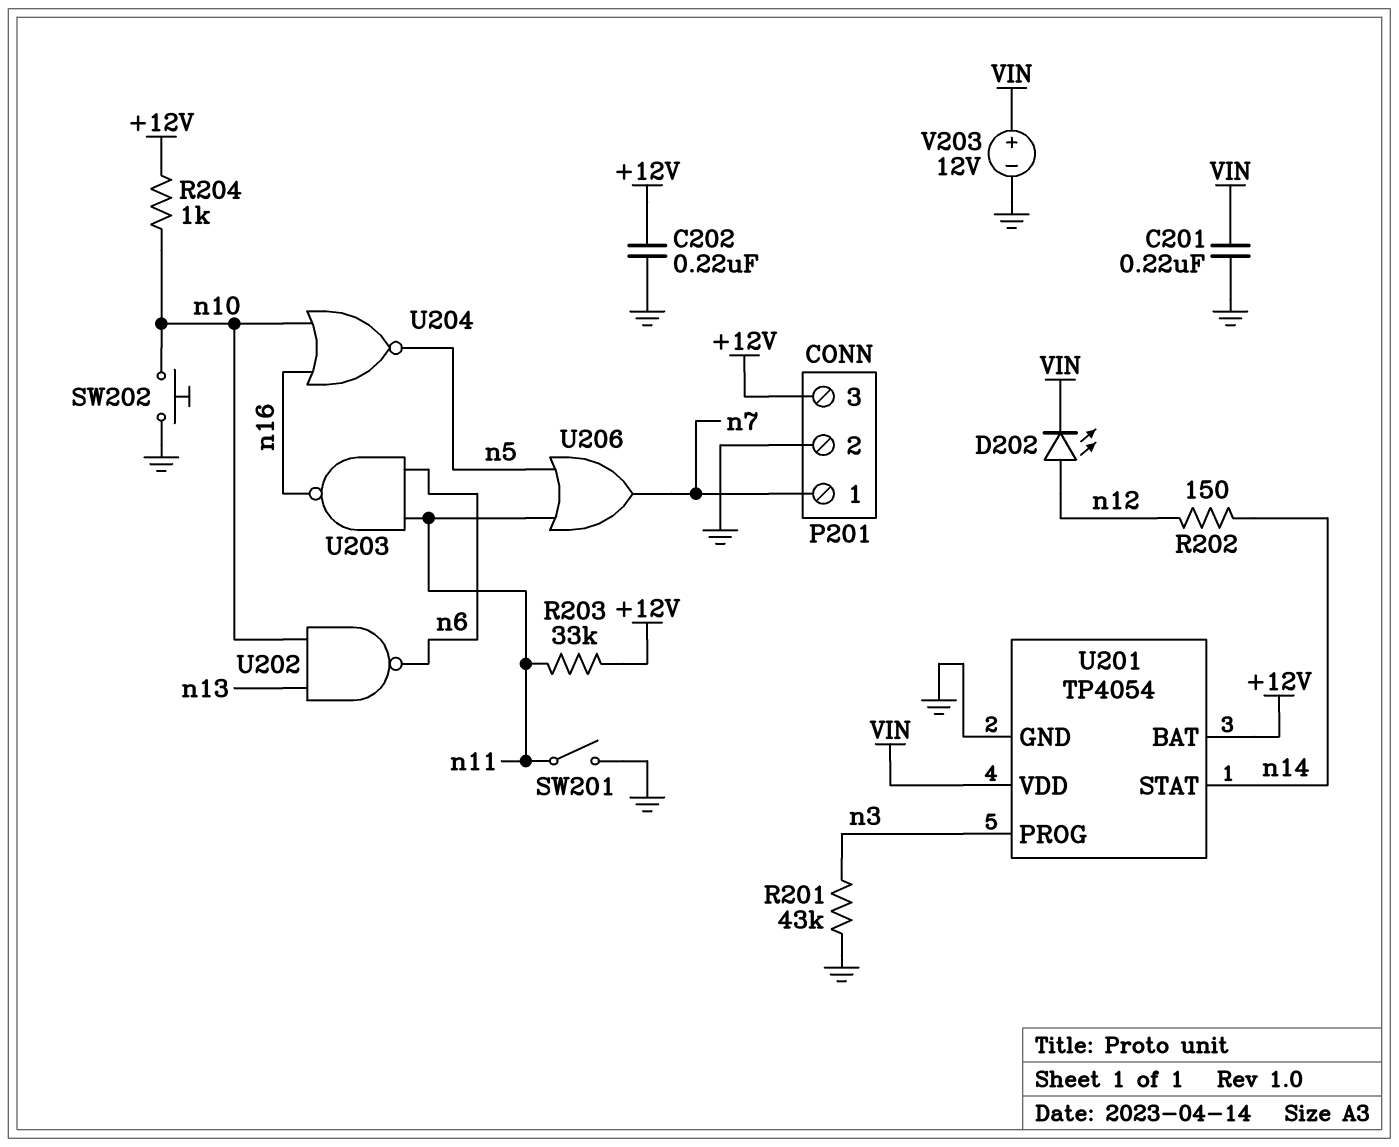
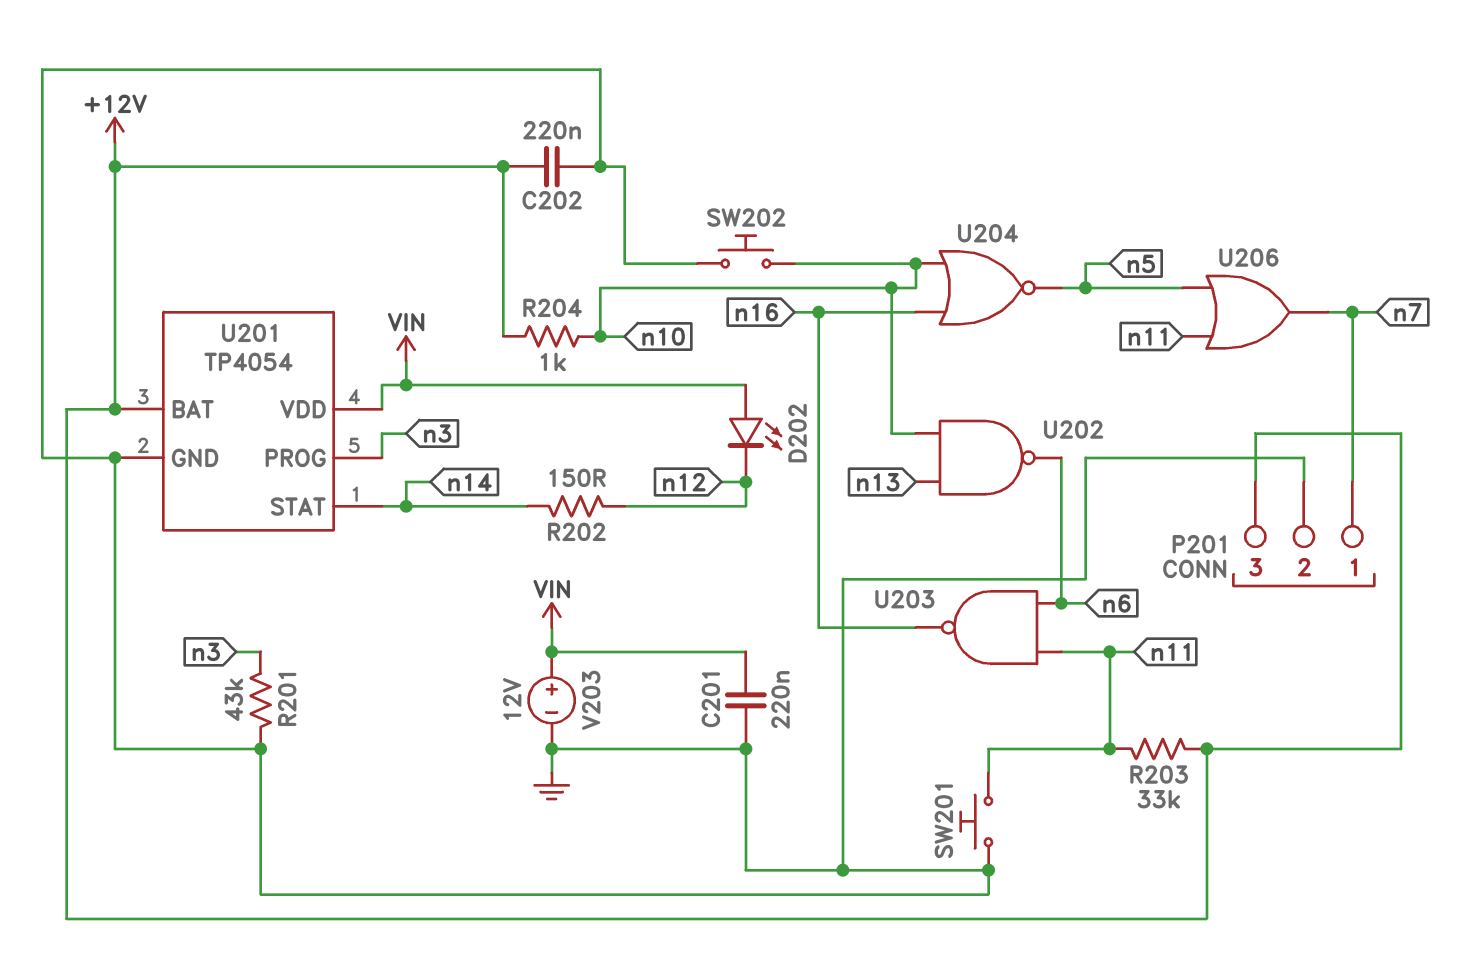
D202: LED (A n12, K VIN) -> LED (A VIN, K n12)
SW201: switch (GND, n11) -> button (GND, n11)

